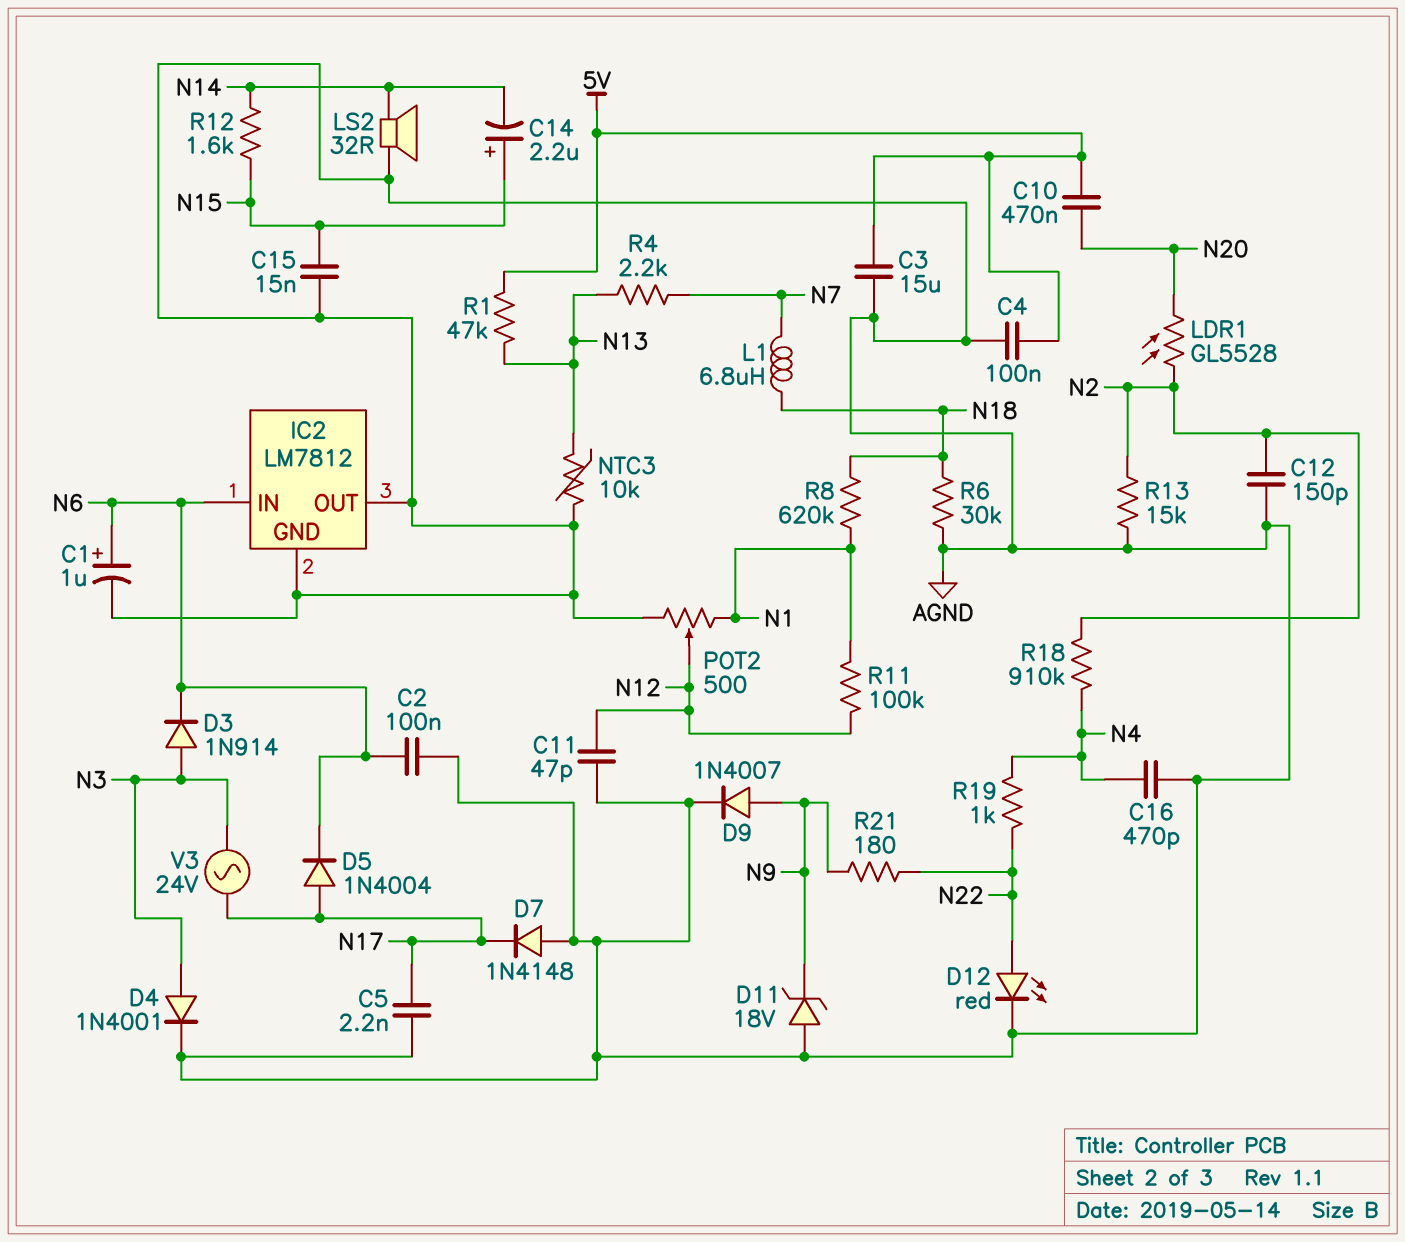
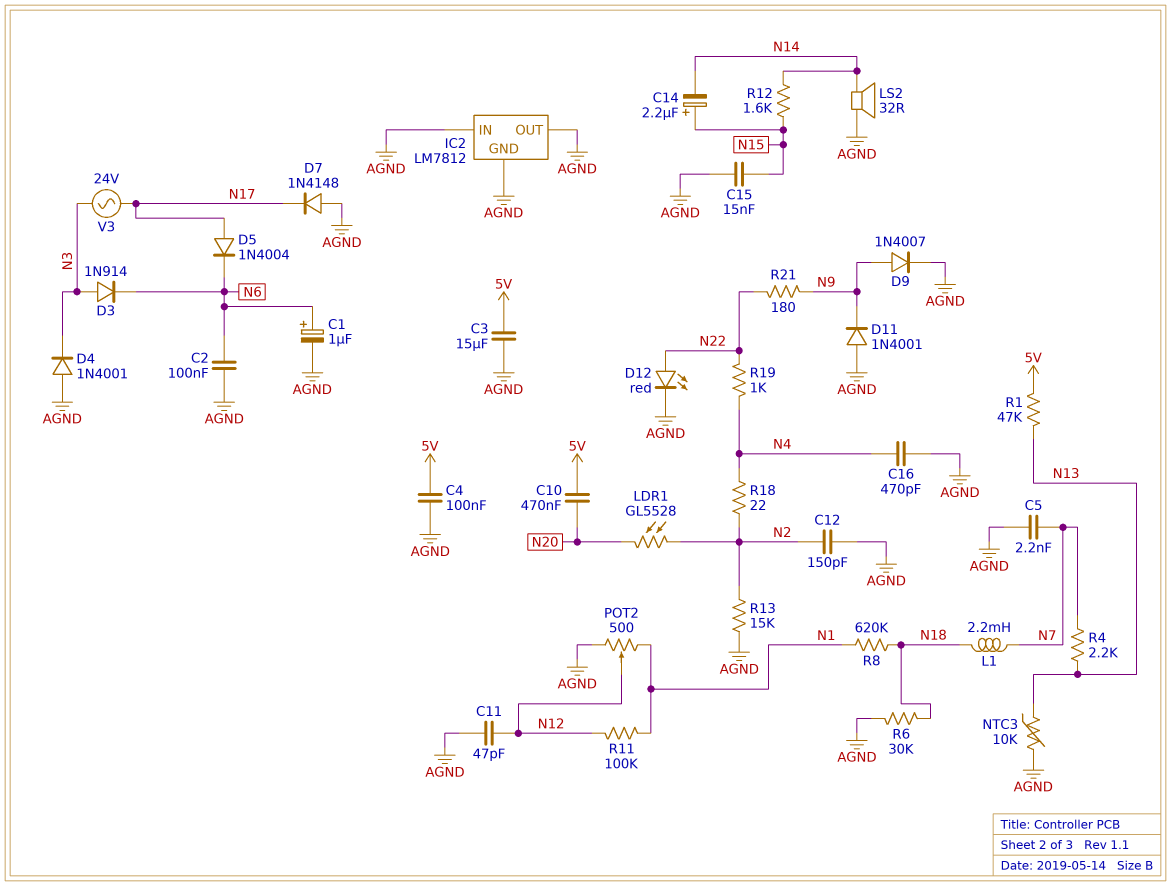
C5: 2.2nF (AGND, N17) -> 2.2nF (AGND, N7)
D4: diode 1N4001 (A N3, K AGND) -> diode 1N4001 (A AGND, K N3)
D11: zener 18V (A AGND, K N9) -> diode 1N4001 (A AGND, K N9)
IC2 pin IN: N6 -> AGND
L1: 6.8uH (N7, N18) -> 2.2mH (N7, N18)
R18: 910k (N2, N4) -> 22 (N2, N4)

